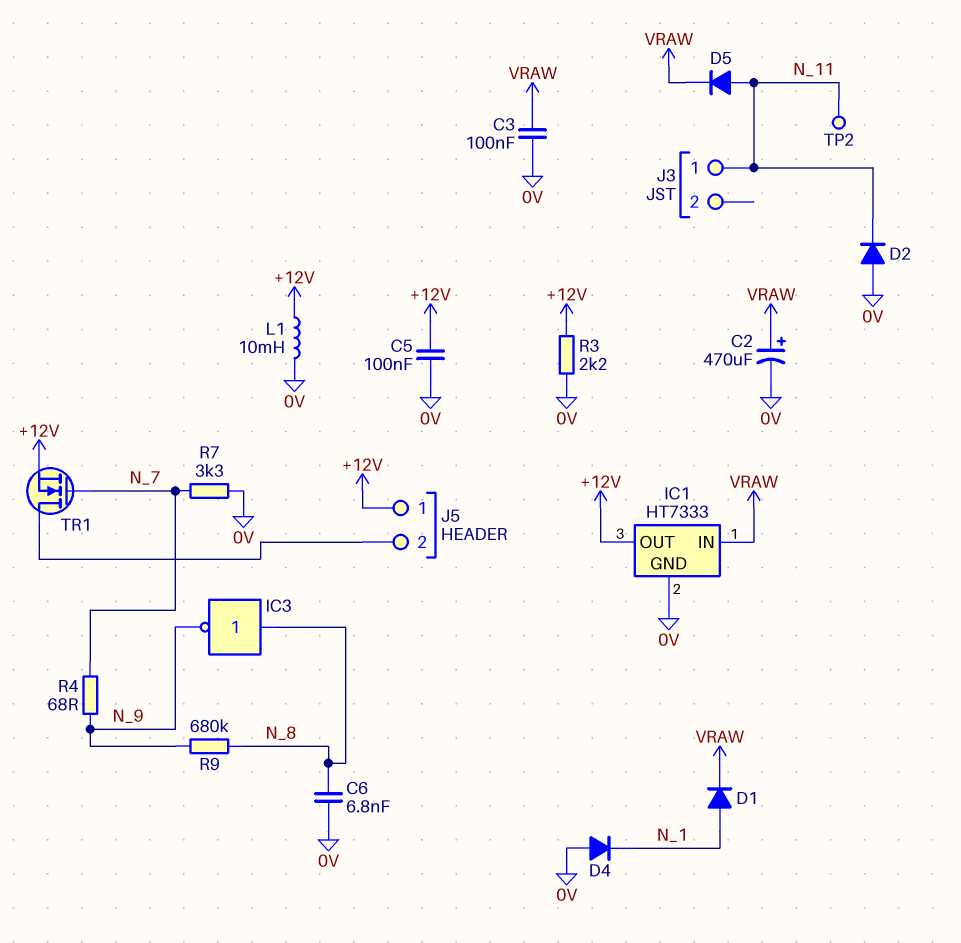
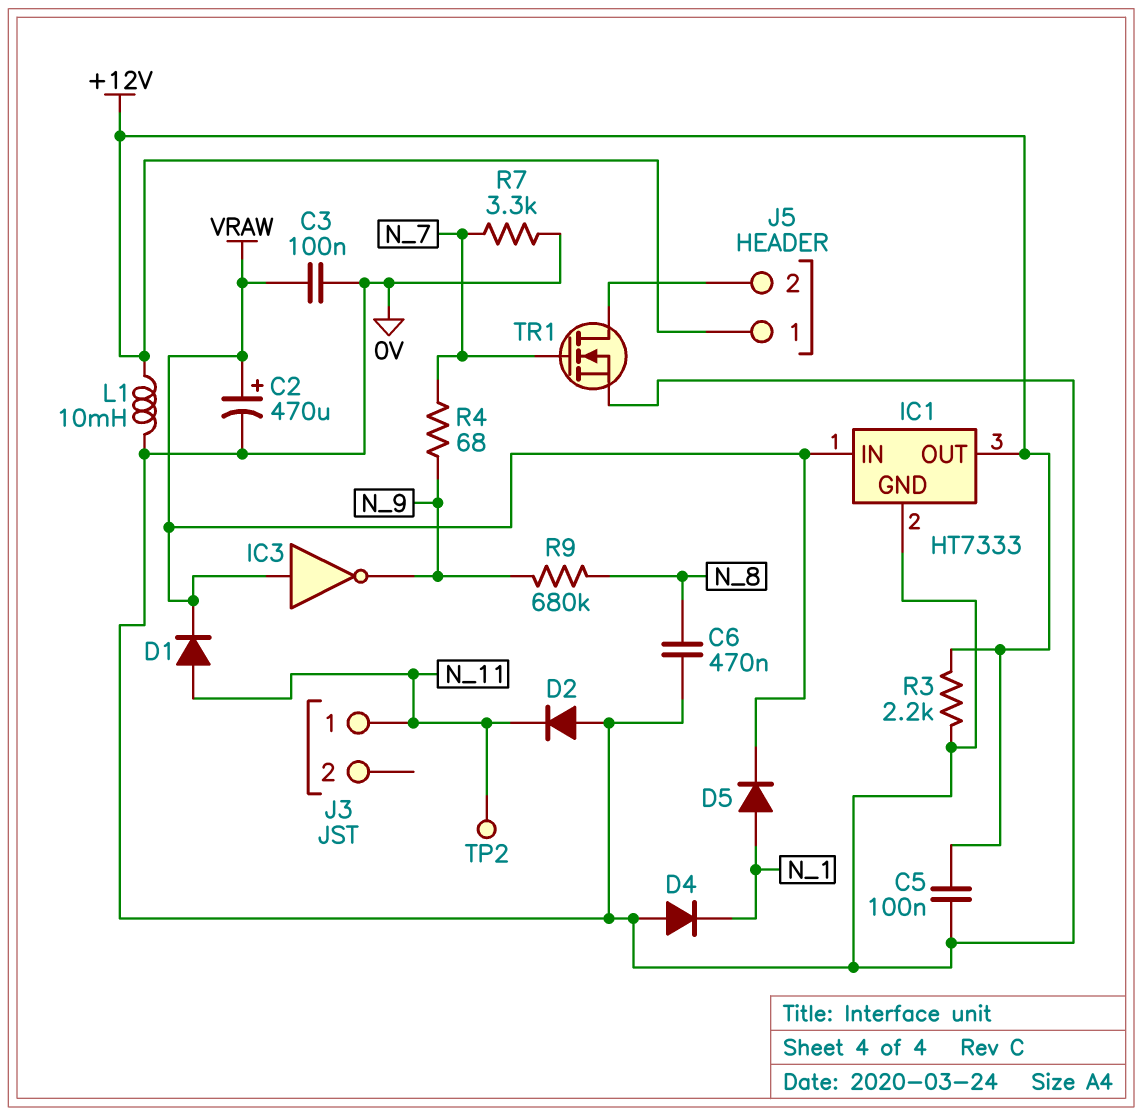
C6: 6.8nF (0V, N_8) -> 470nF (0V, N_8)
D1: diode (A N_1, K VRAW) -> diode (A N_11, K VRAW)
D5: diode (A N_11, K VRAW) -> diode (A N_1, K VRAW)
IC3: NOT (in N_8, out N_9) -> NOT (in VRAW, out N_9)
TR1: NMOS (G N_7, D J5/2, S +12V) -> NMOS (G N_7, D J5/2, S 0V)

